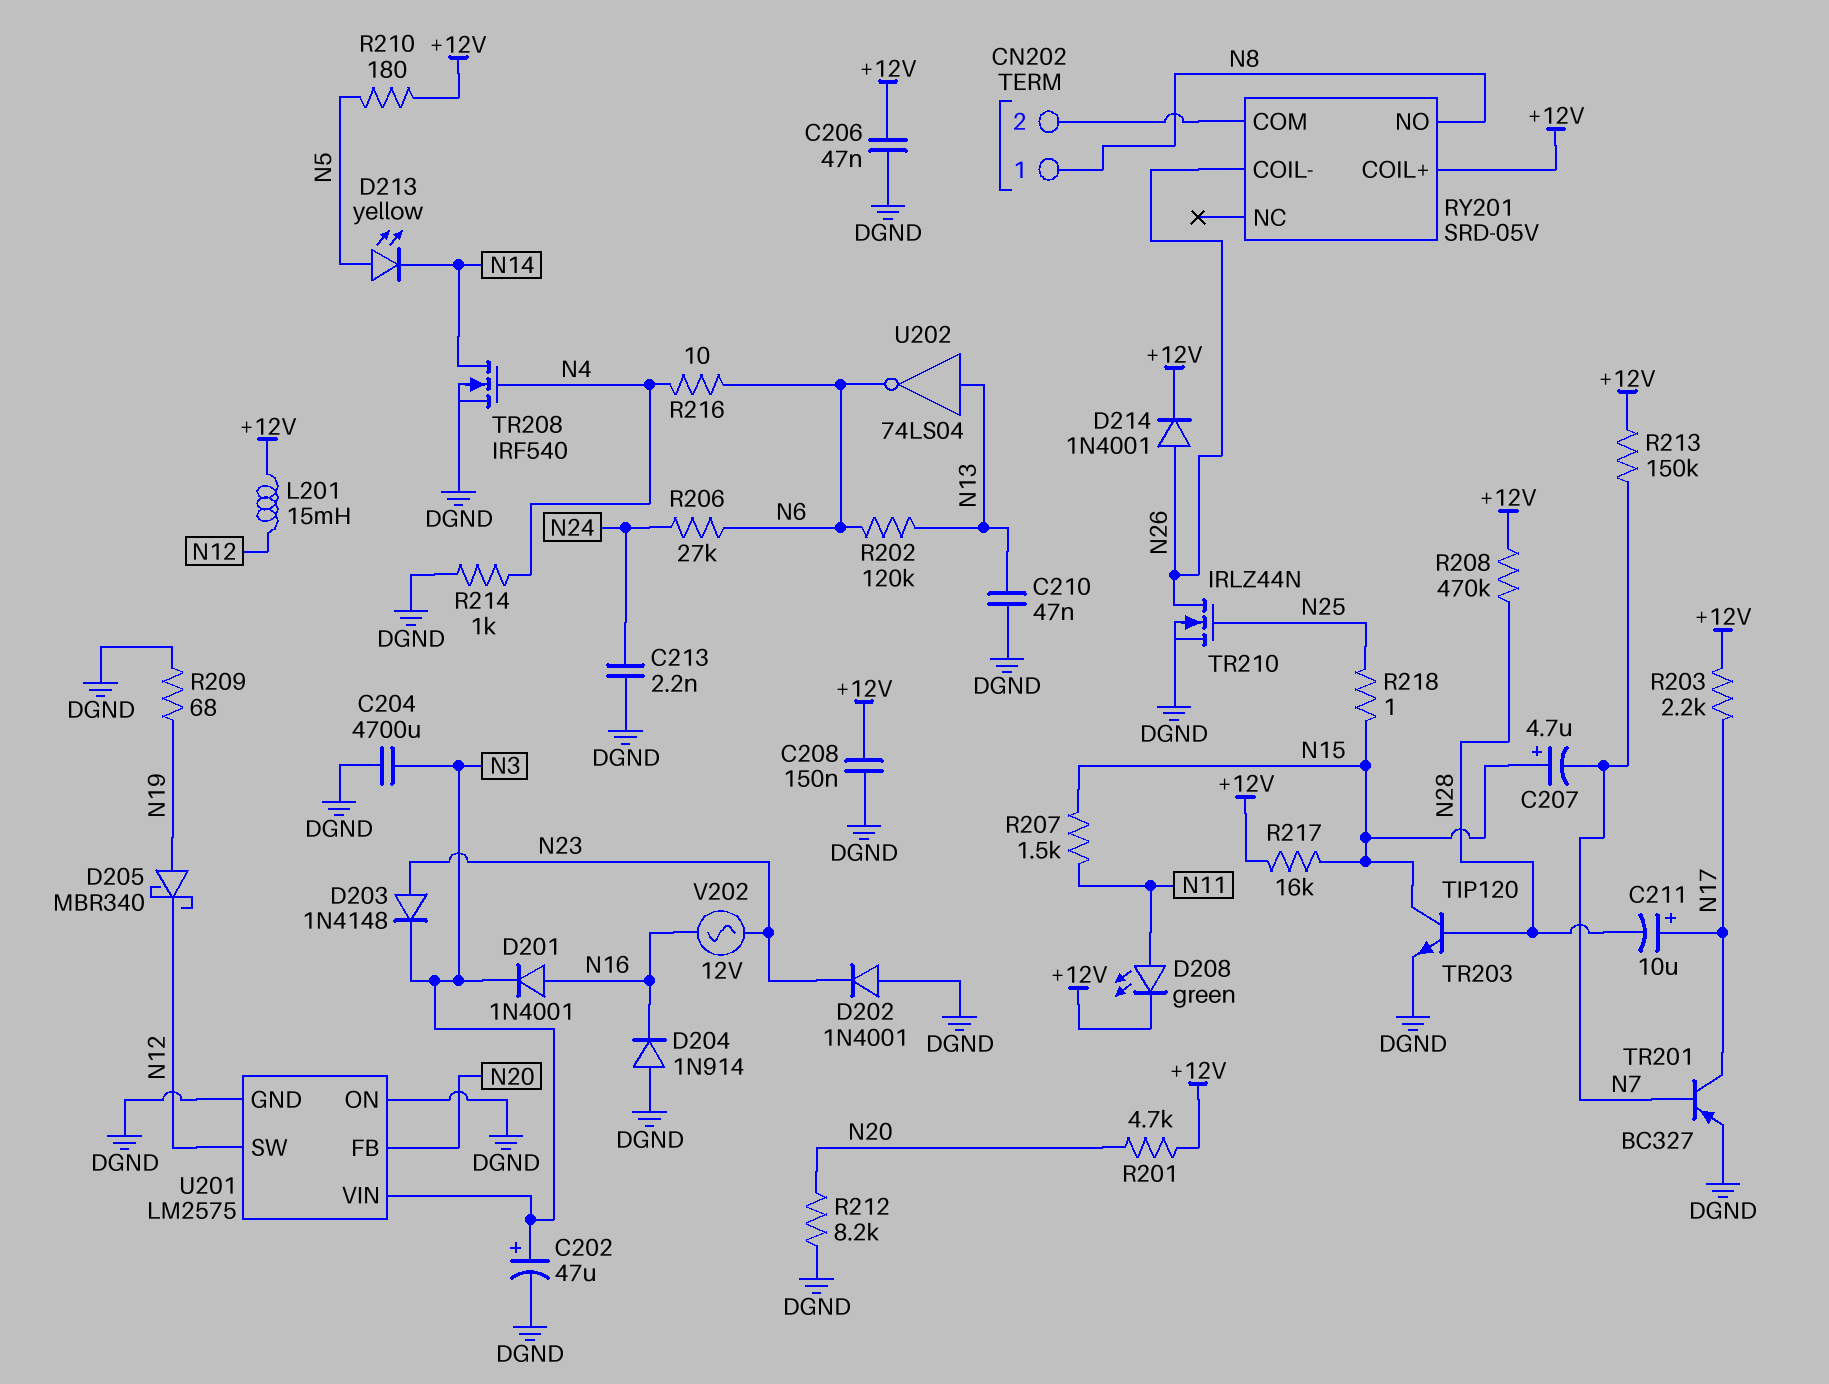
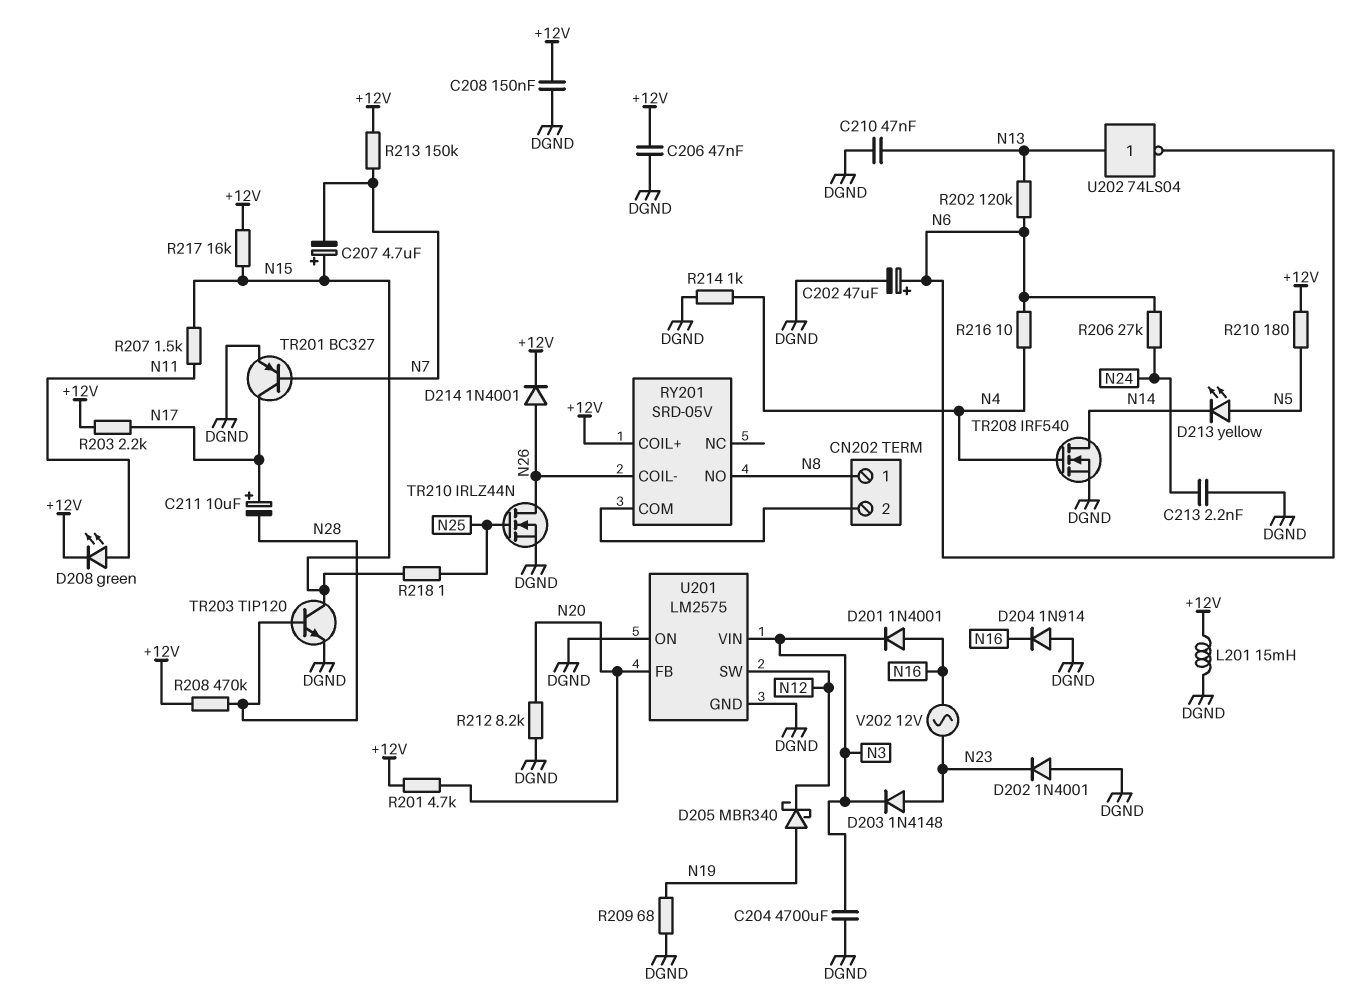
C202: 47uF (plus N3, minus DGND) -> 47uF (plus N6, minus DGND)
L201: 15mH (+12V, N12) -> 15mH (+12V, DGND)

